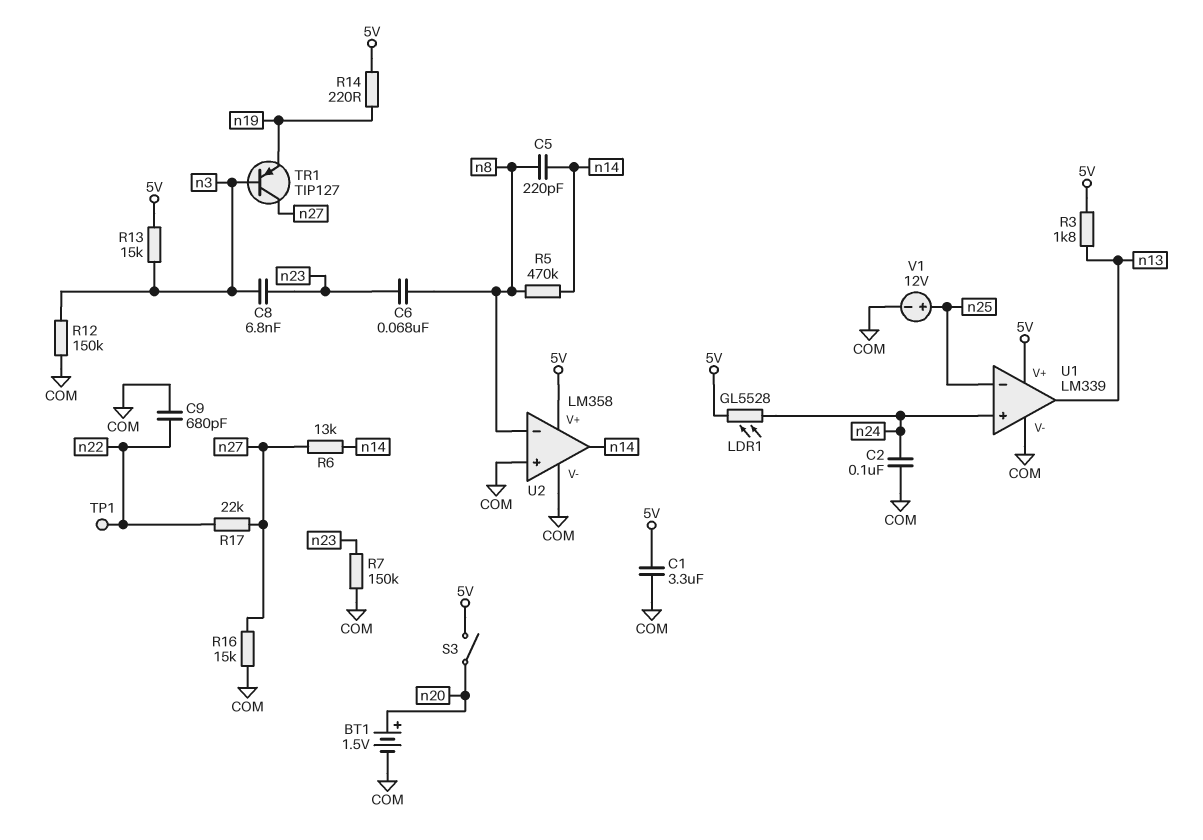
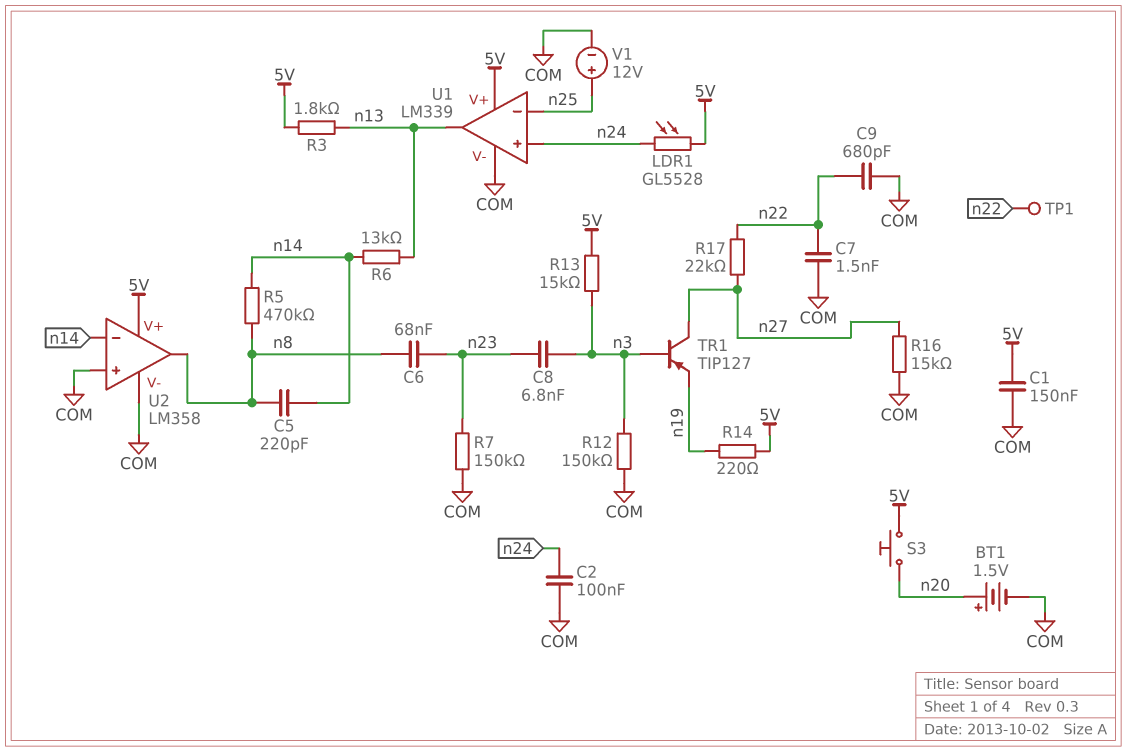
C1: 3.3uF (5V, COM) -> 150nF (5V, COM)
C7: none -> 1.5nF (COM, n22)
R6: 13k (n14, n27) -> 13k (n13, n14)
S3: switch (5V, n20) -> button (5V, n20)
U2 pin in-: n8 -> n14
U2 pin out: n14 -> n8

